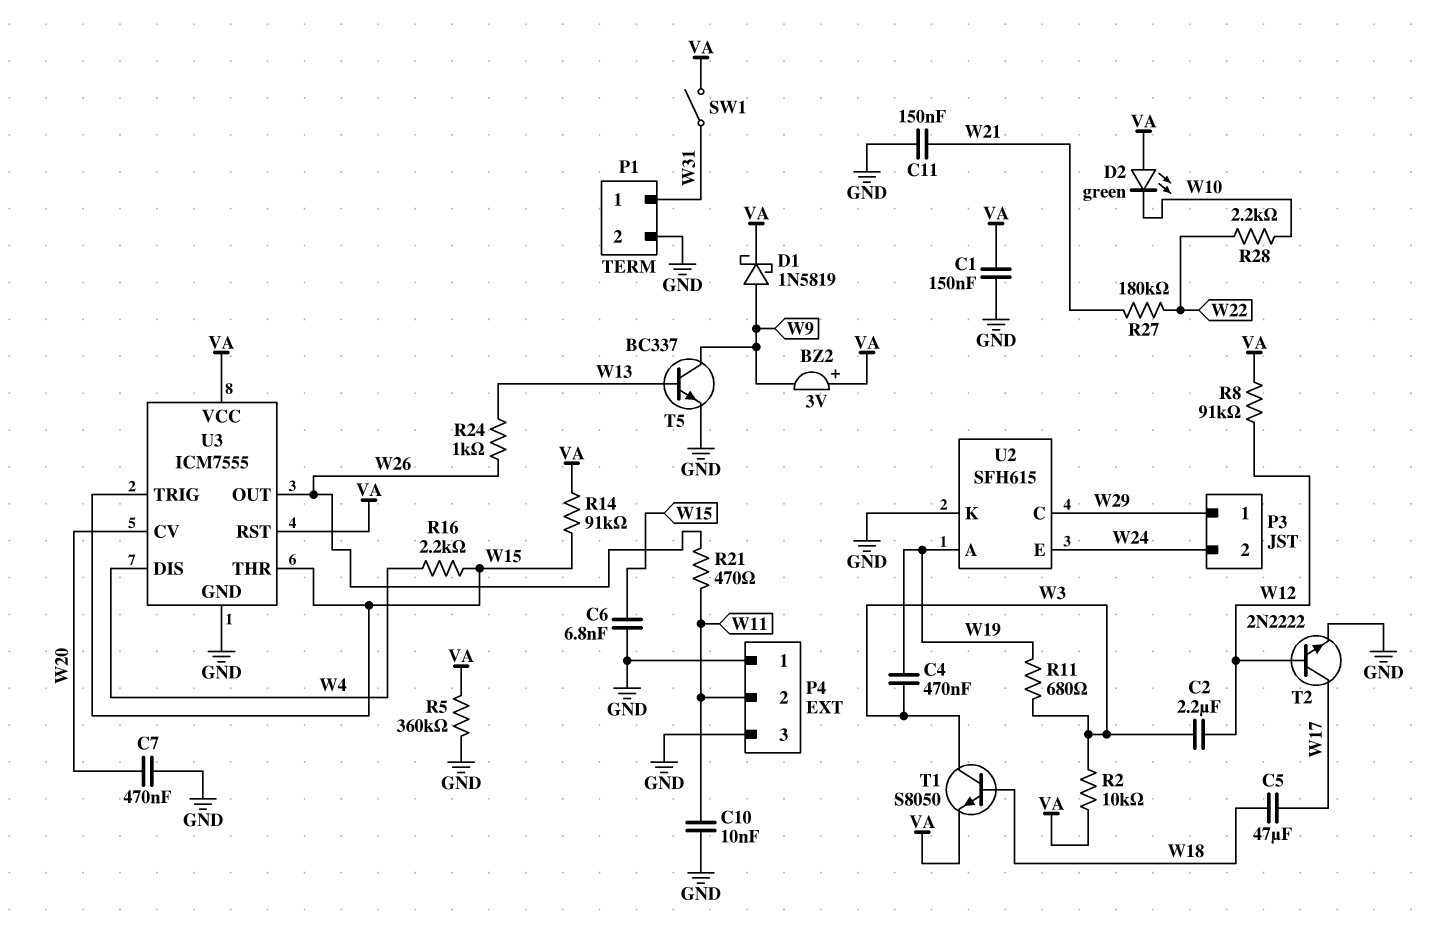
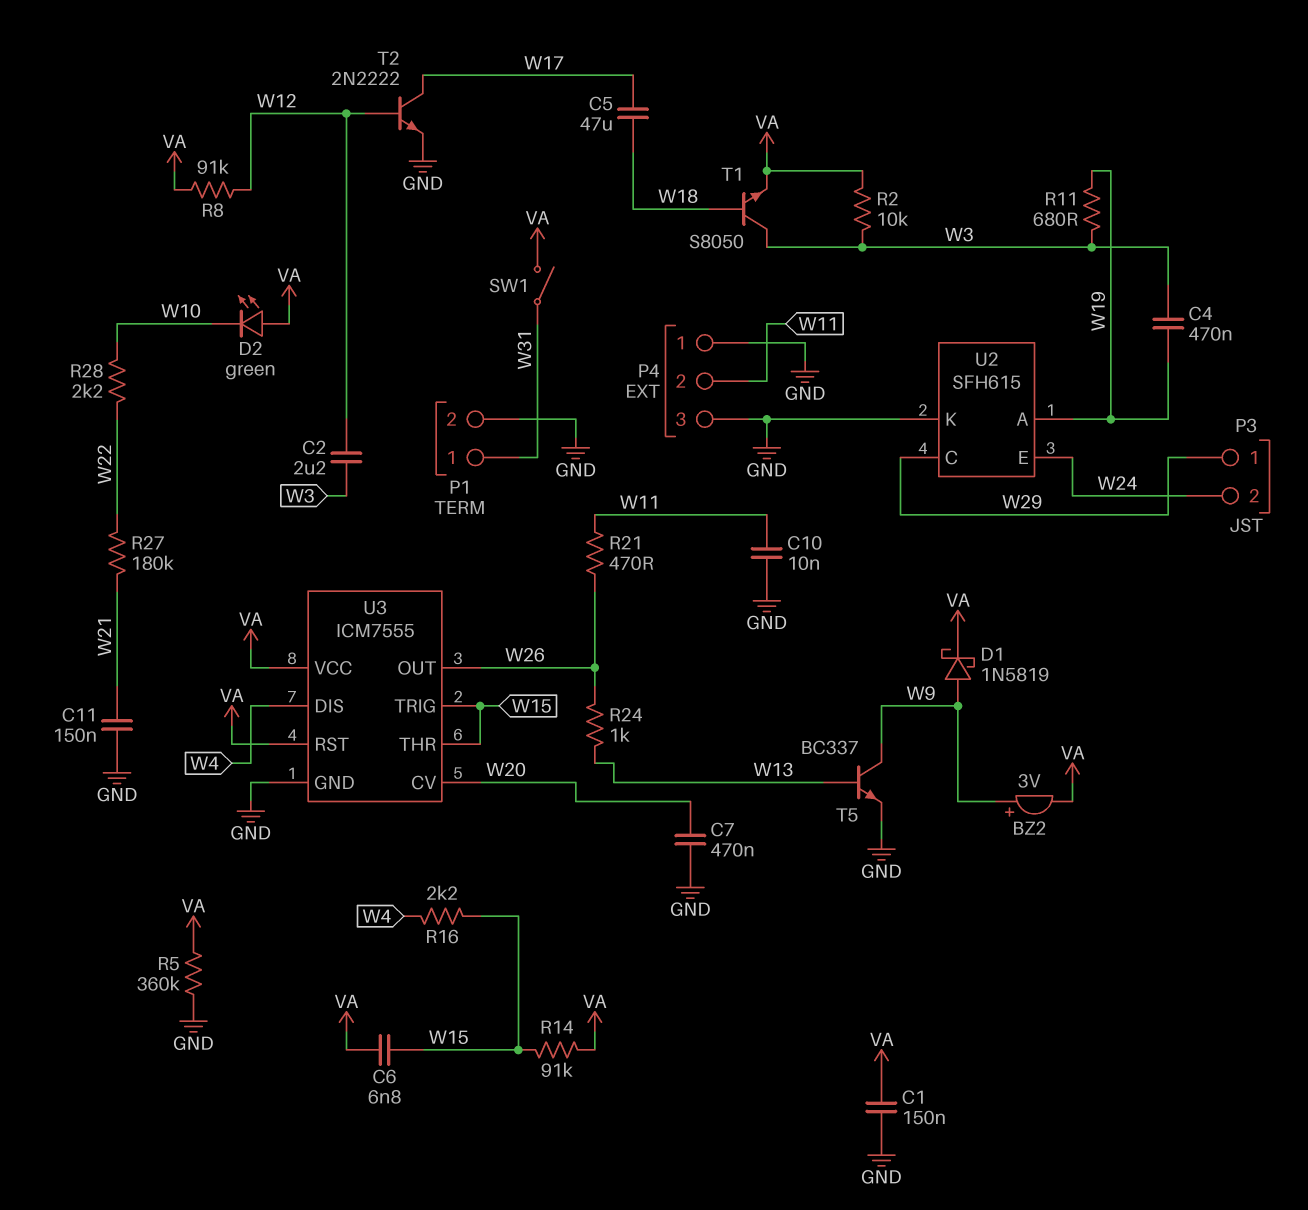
BZ2: buzzer 3V (plus VA, minus W9) -> buzzer 3V (plus W9, minus VA)
C6: 6.8nF (GND, W15) -> 6.8nF (VA, W15)

